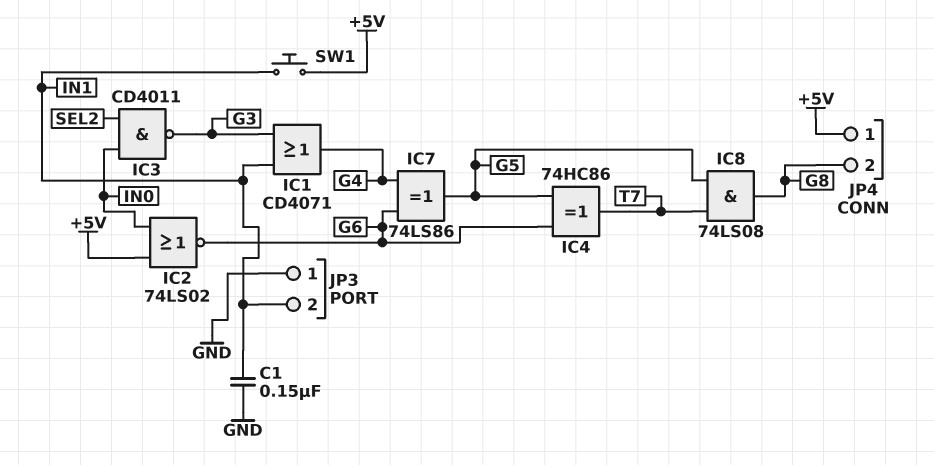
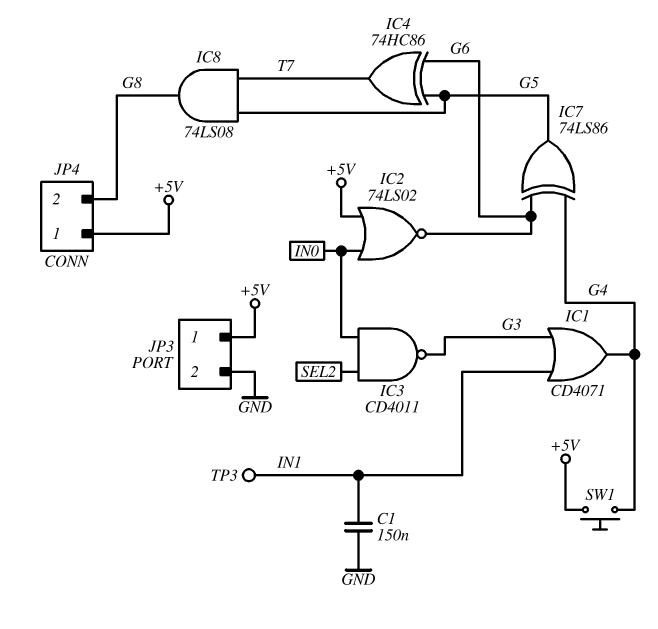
JP3 pin 1: GND -> +5V
JP3 pin 2: IN1 -> GND
SW1: button (+5V, IN1) -> button (+5V, G4)
TP3: none -> test point (IN1)

